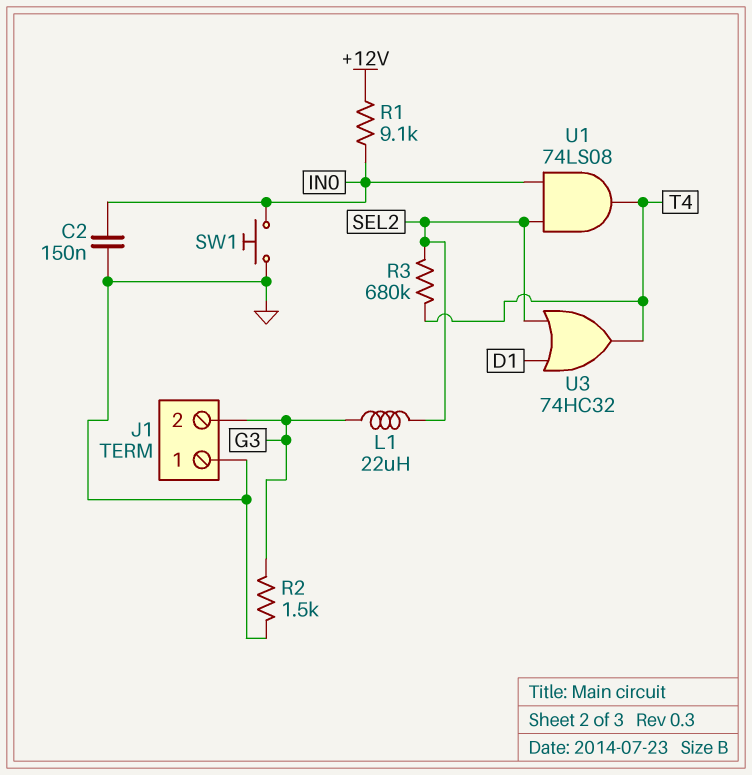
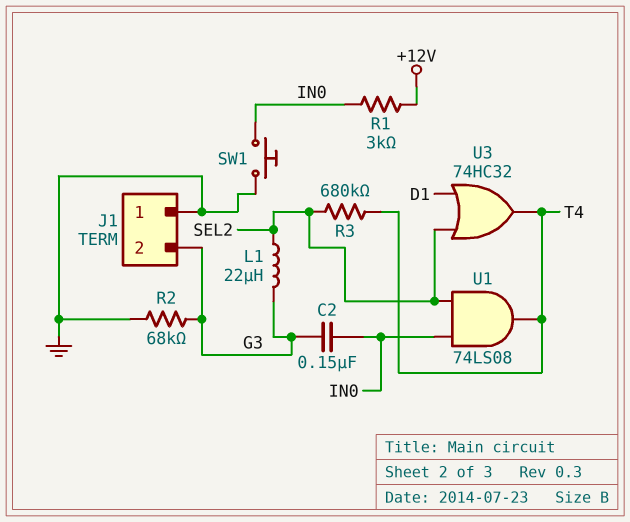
C2: 150nF (GND, IN0) -> 150nF (G3, IN0)
R1: 9.1k (+12V, IN0) -> 3k (+12V, IN0)
R2: 1.5k (G3, GND) -> 68k (G3, GND)

